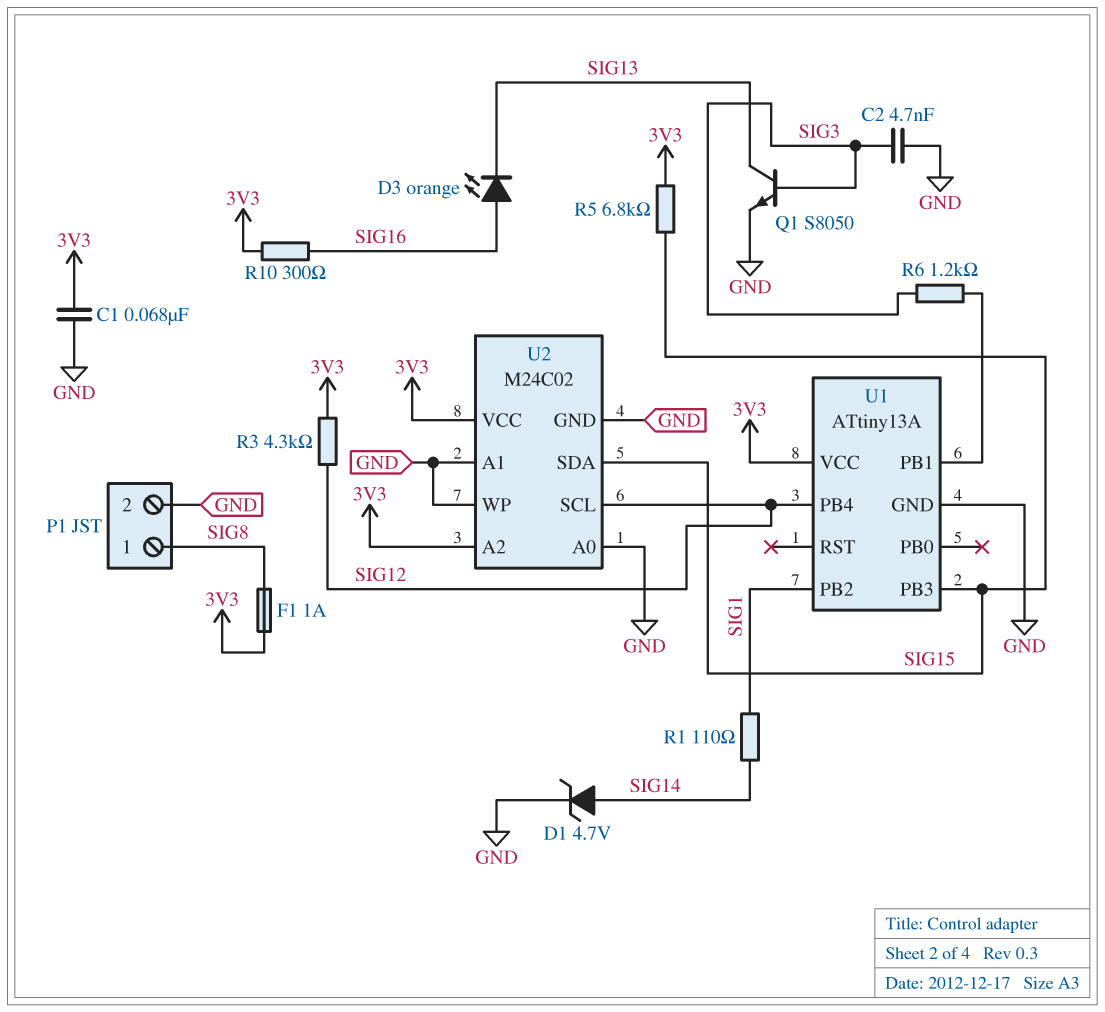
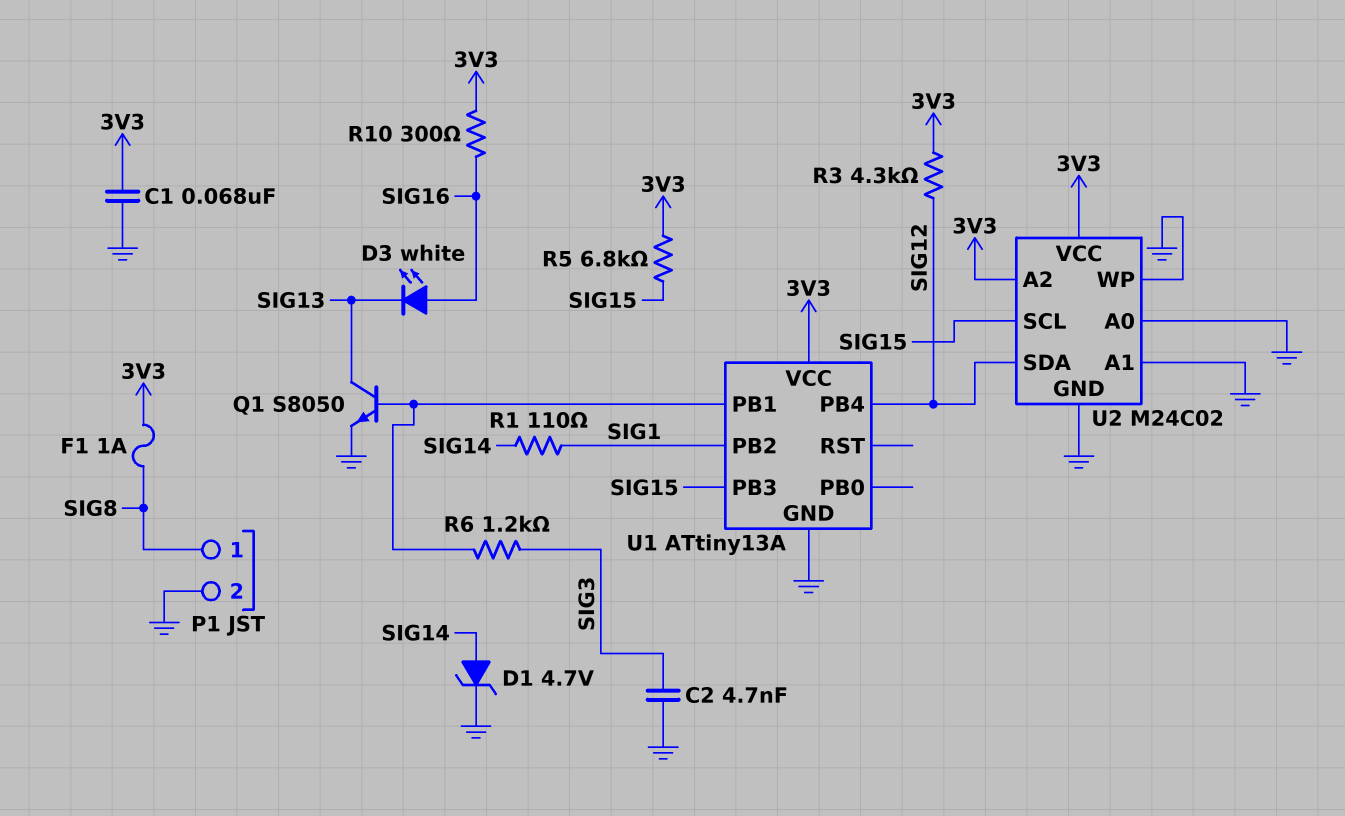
D3: LED orange (A SIG16, K SIG13) -> LED white (A SIG16, K SIG13)
Q1: NPN S8050 (B SIG3, C SIG13, E GND) -> NPN S8050 (B U1/PB1, C SIG13, E GND)
U2 pin SCL: SIG12 -> SIG15
U2 pin SDA: SIG15 -> SIG12

